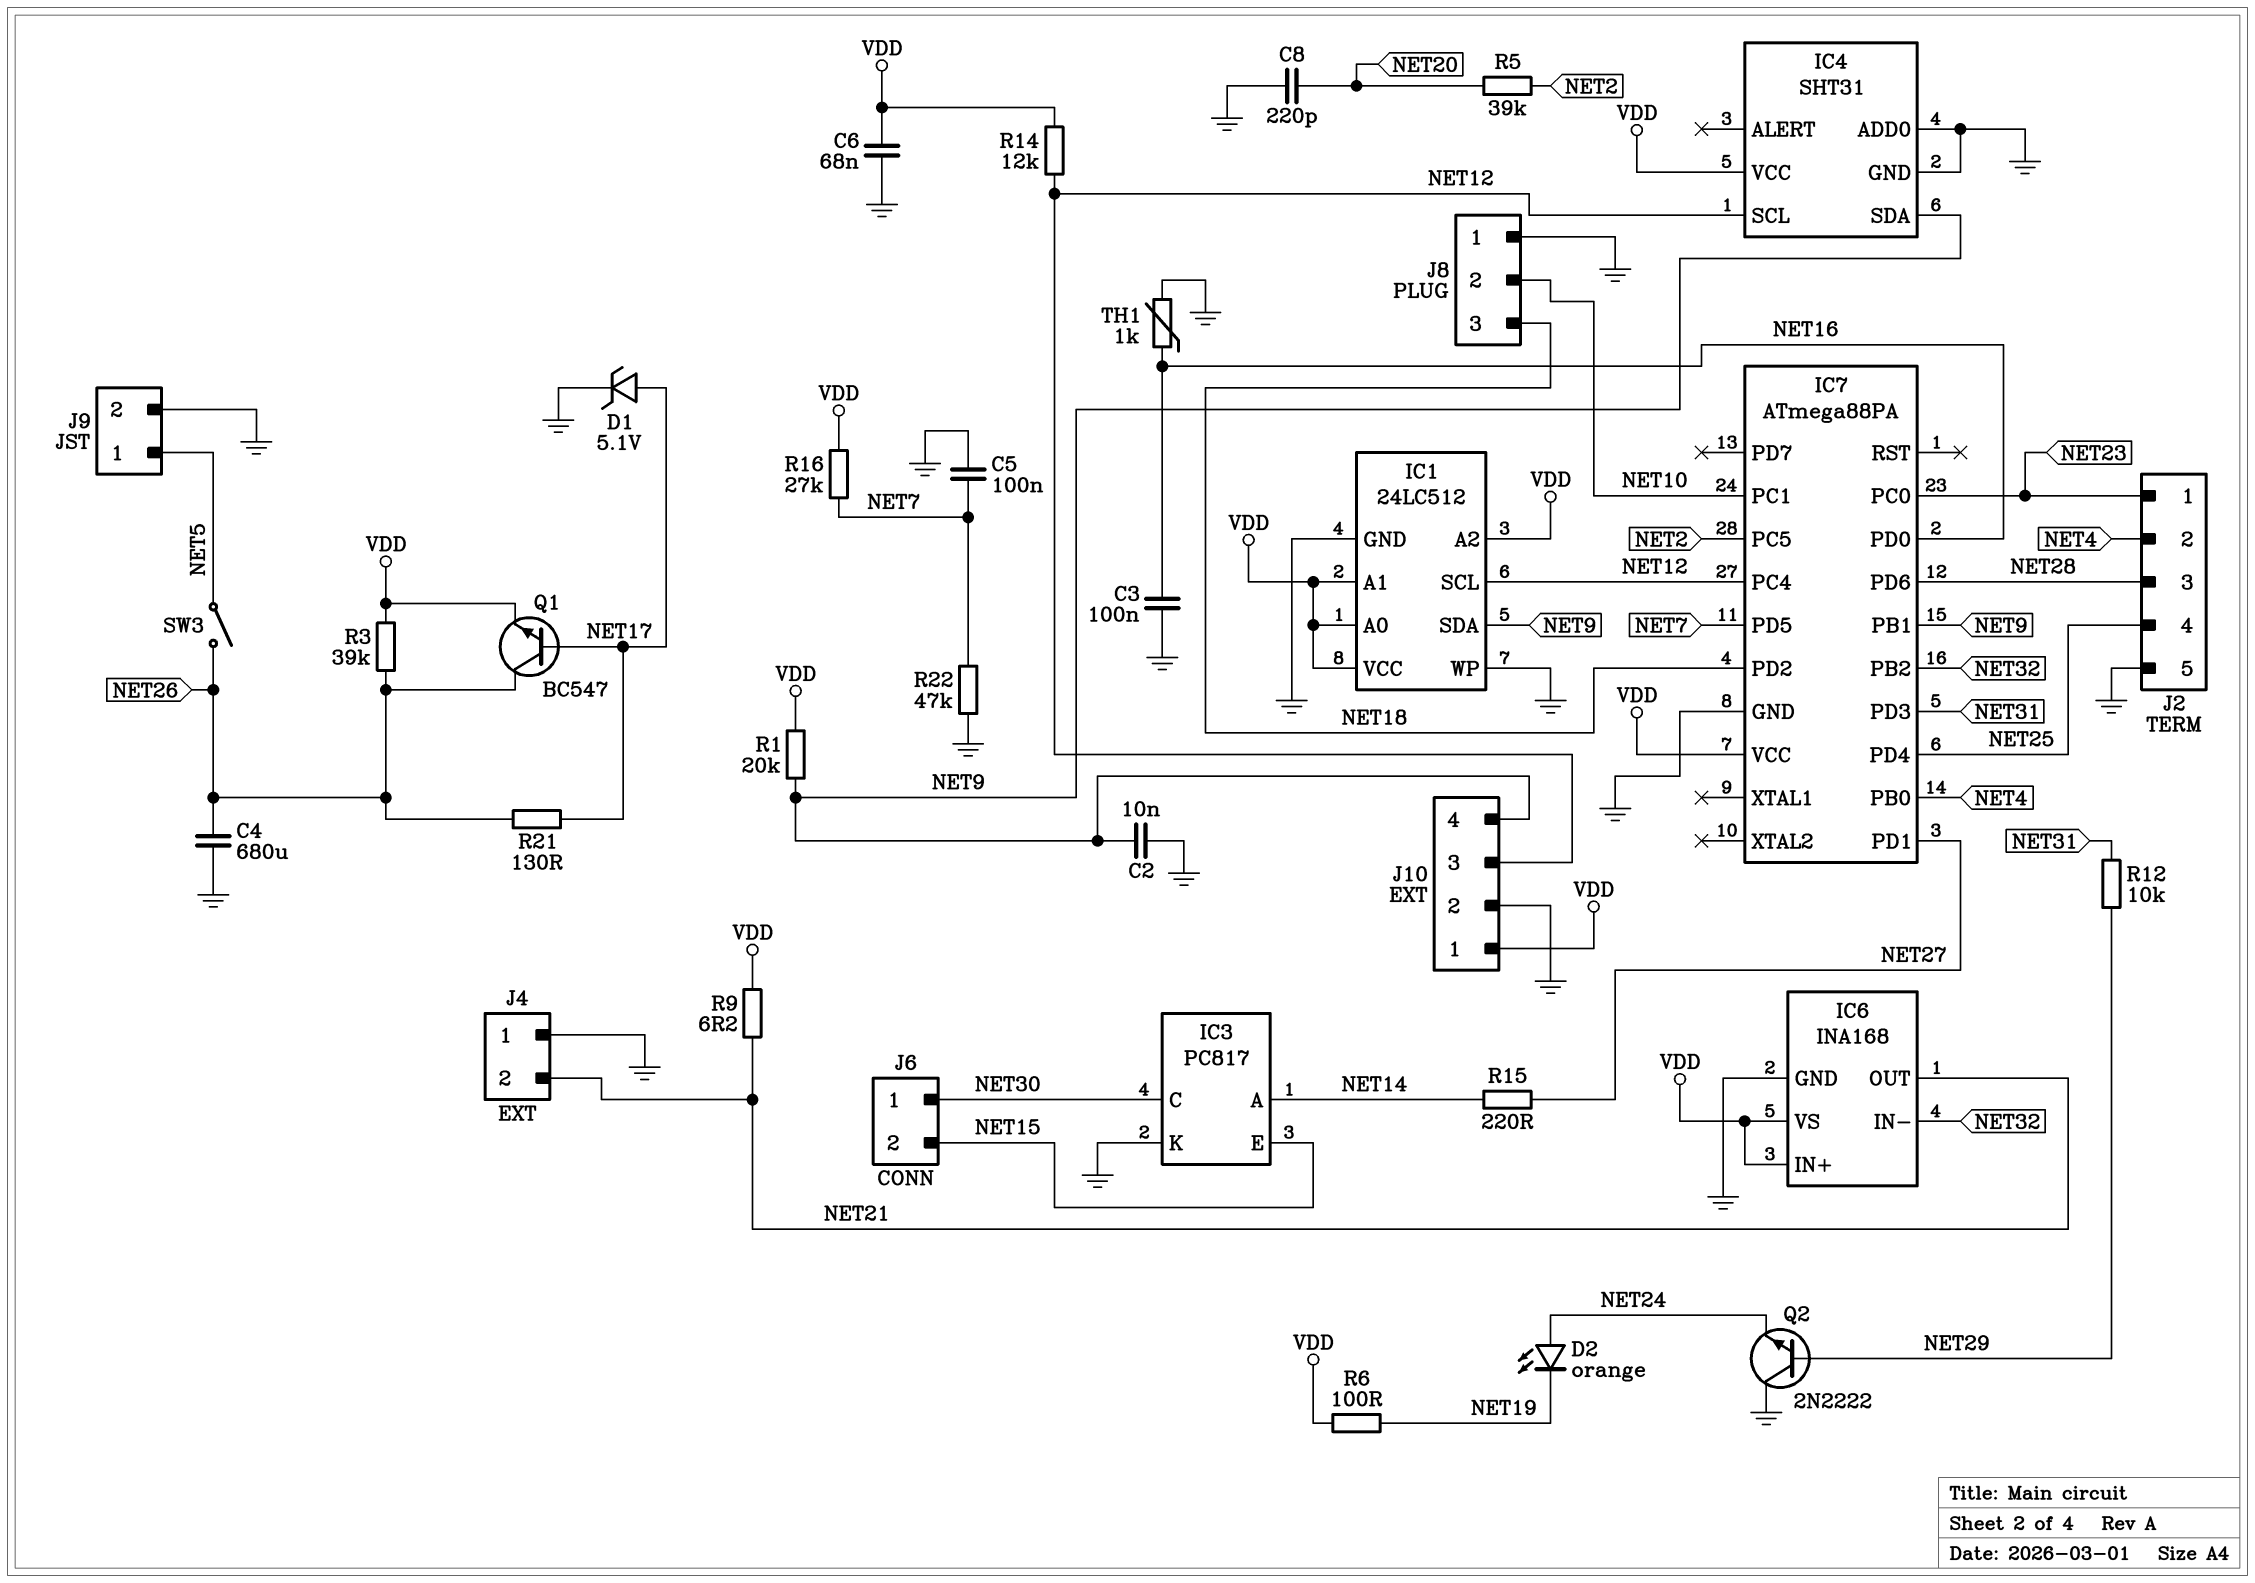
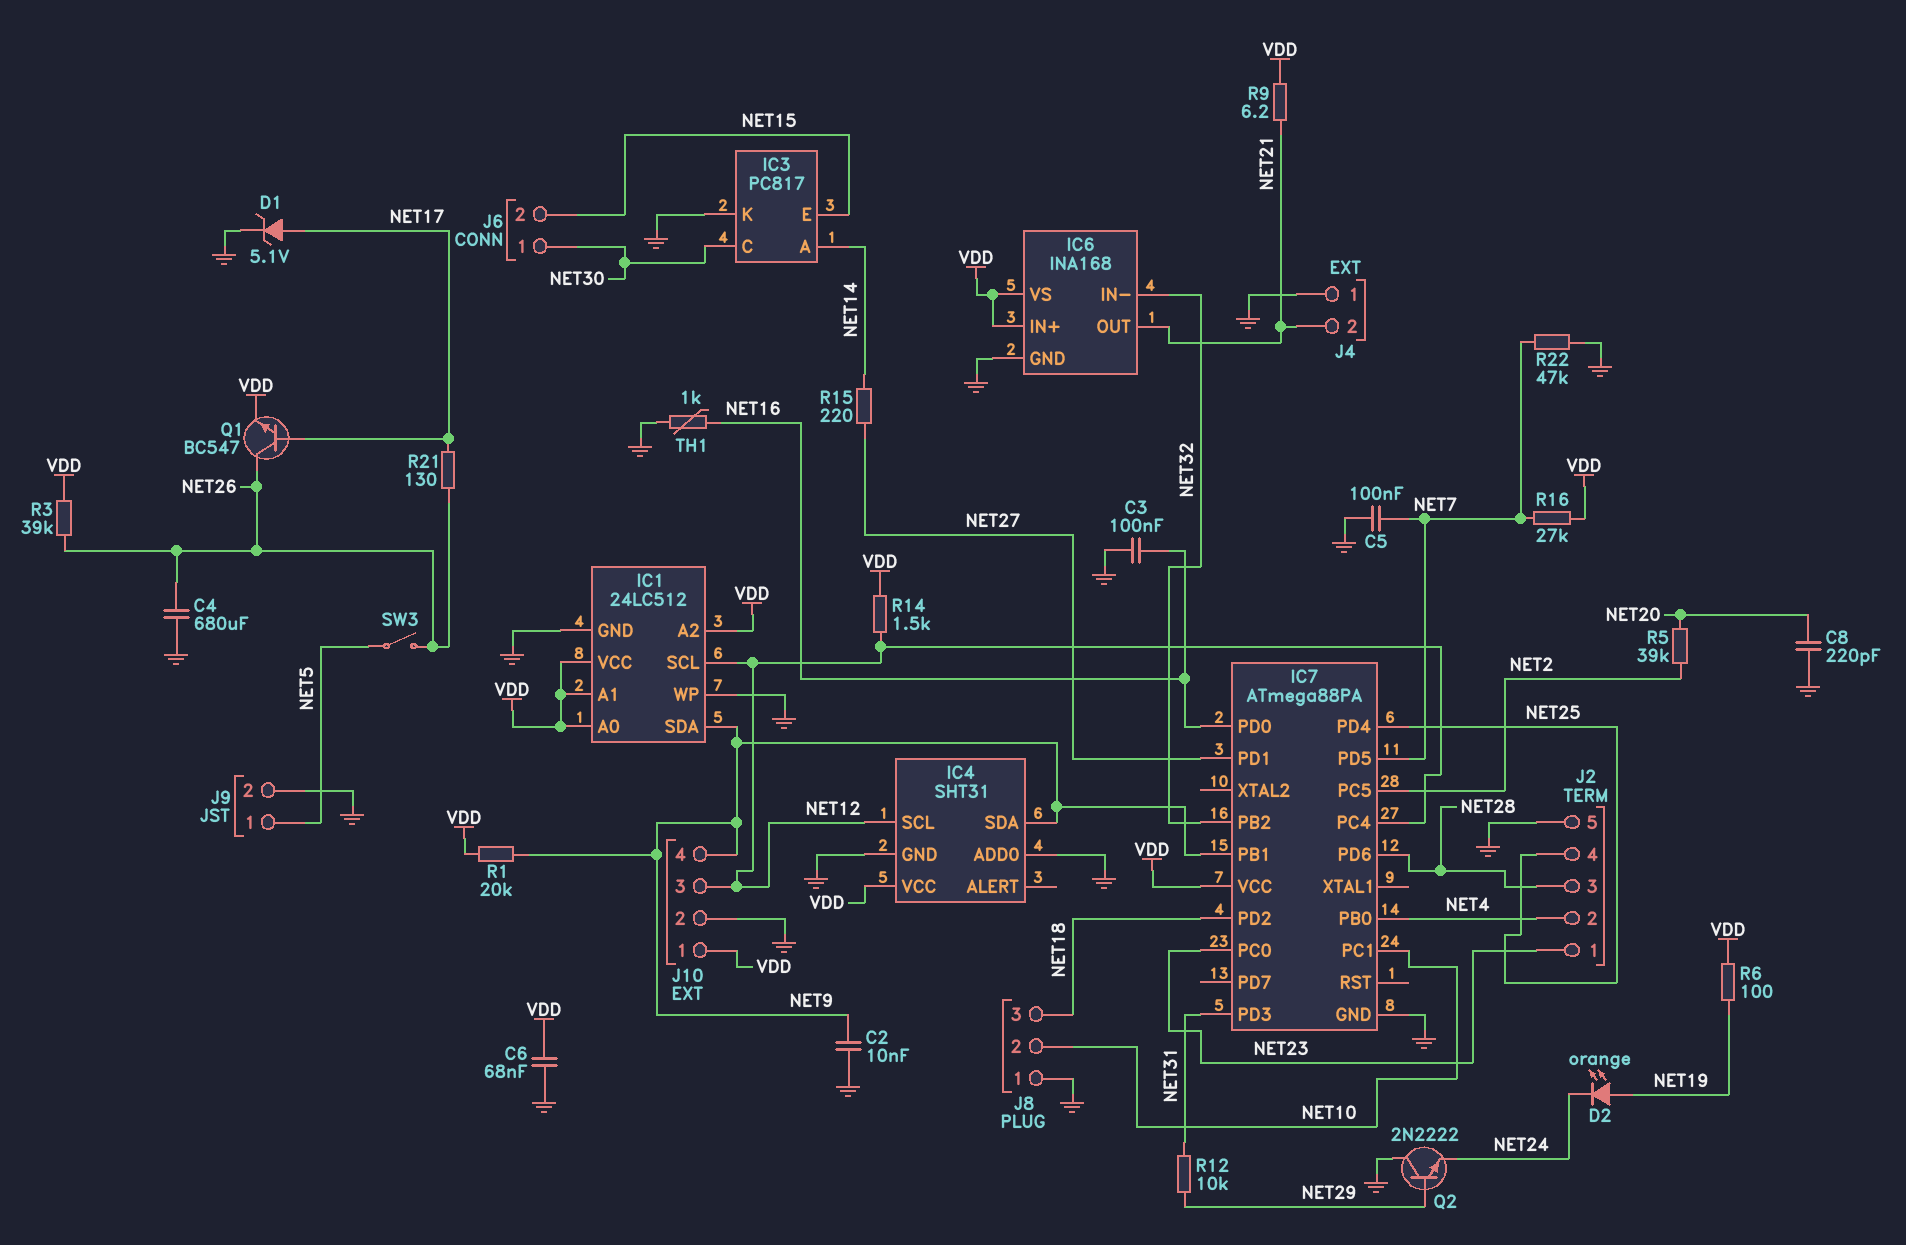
D2: LED orange (A NET24, K NET19) -> LED orange (A NET19, K NET24)
R14: 12k (NET12, VDD) -> 1.5k (NET12, VDD)

